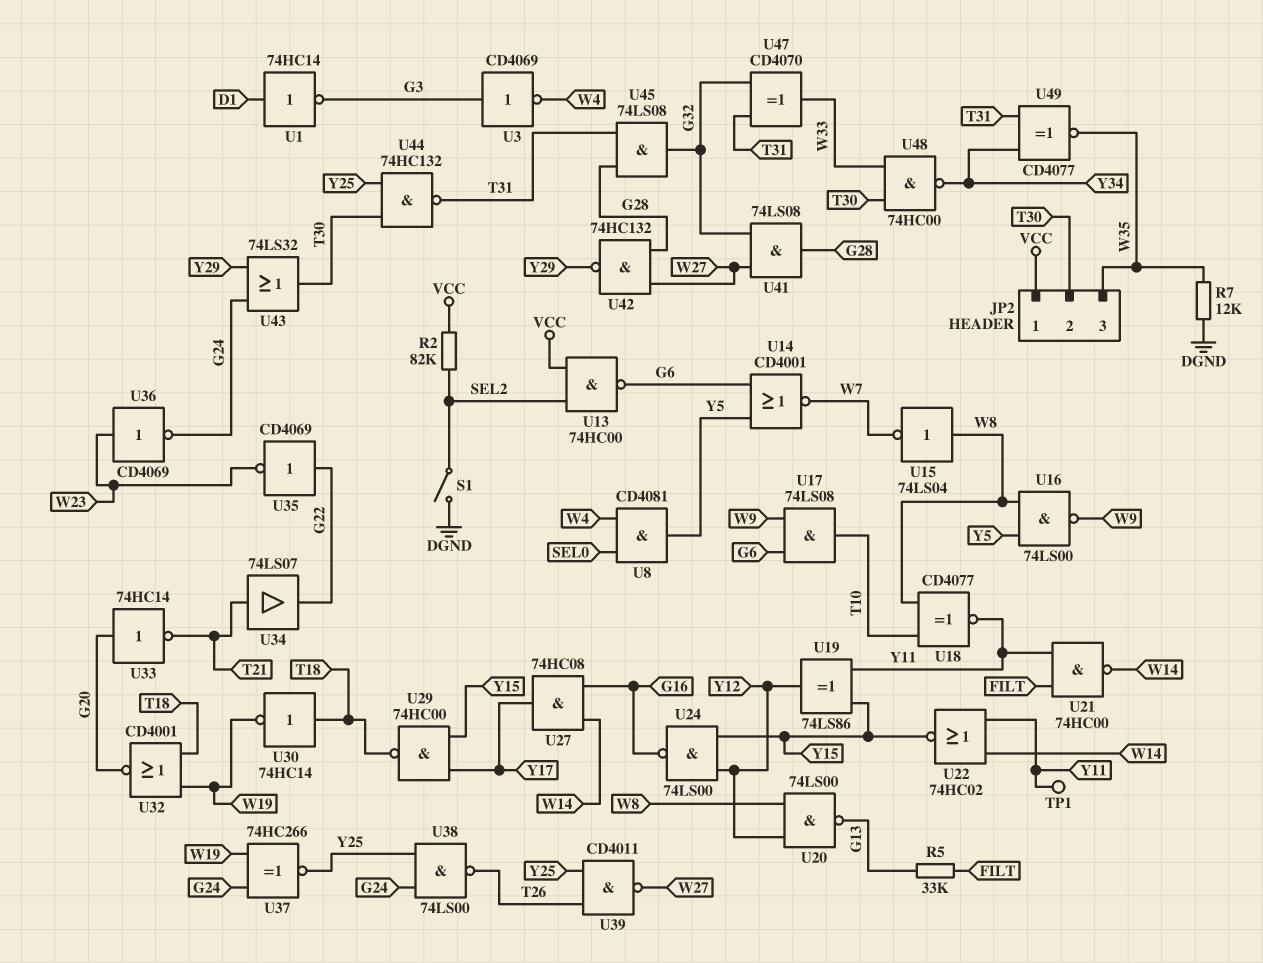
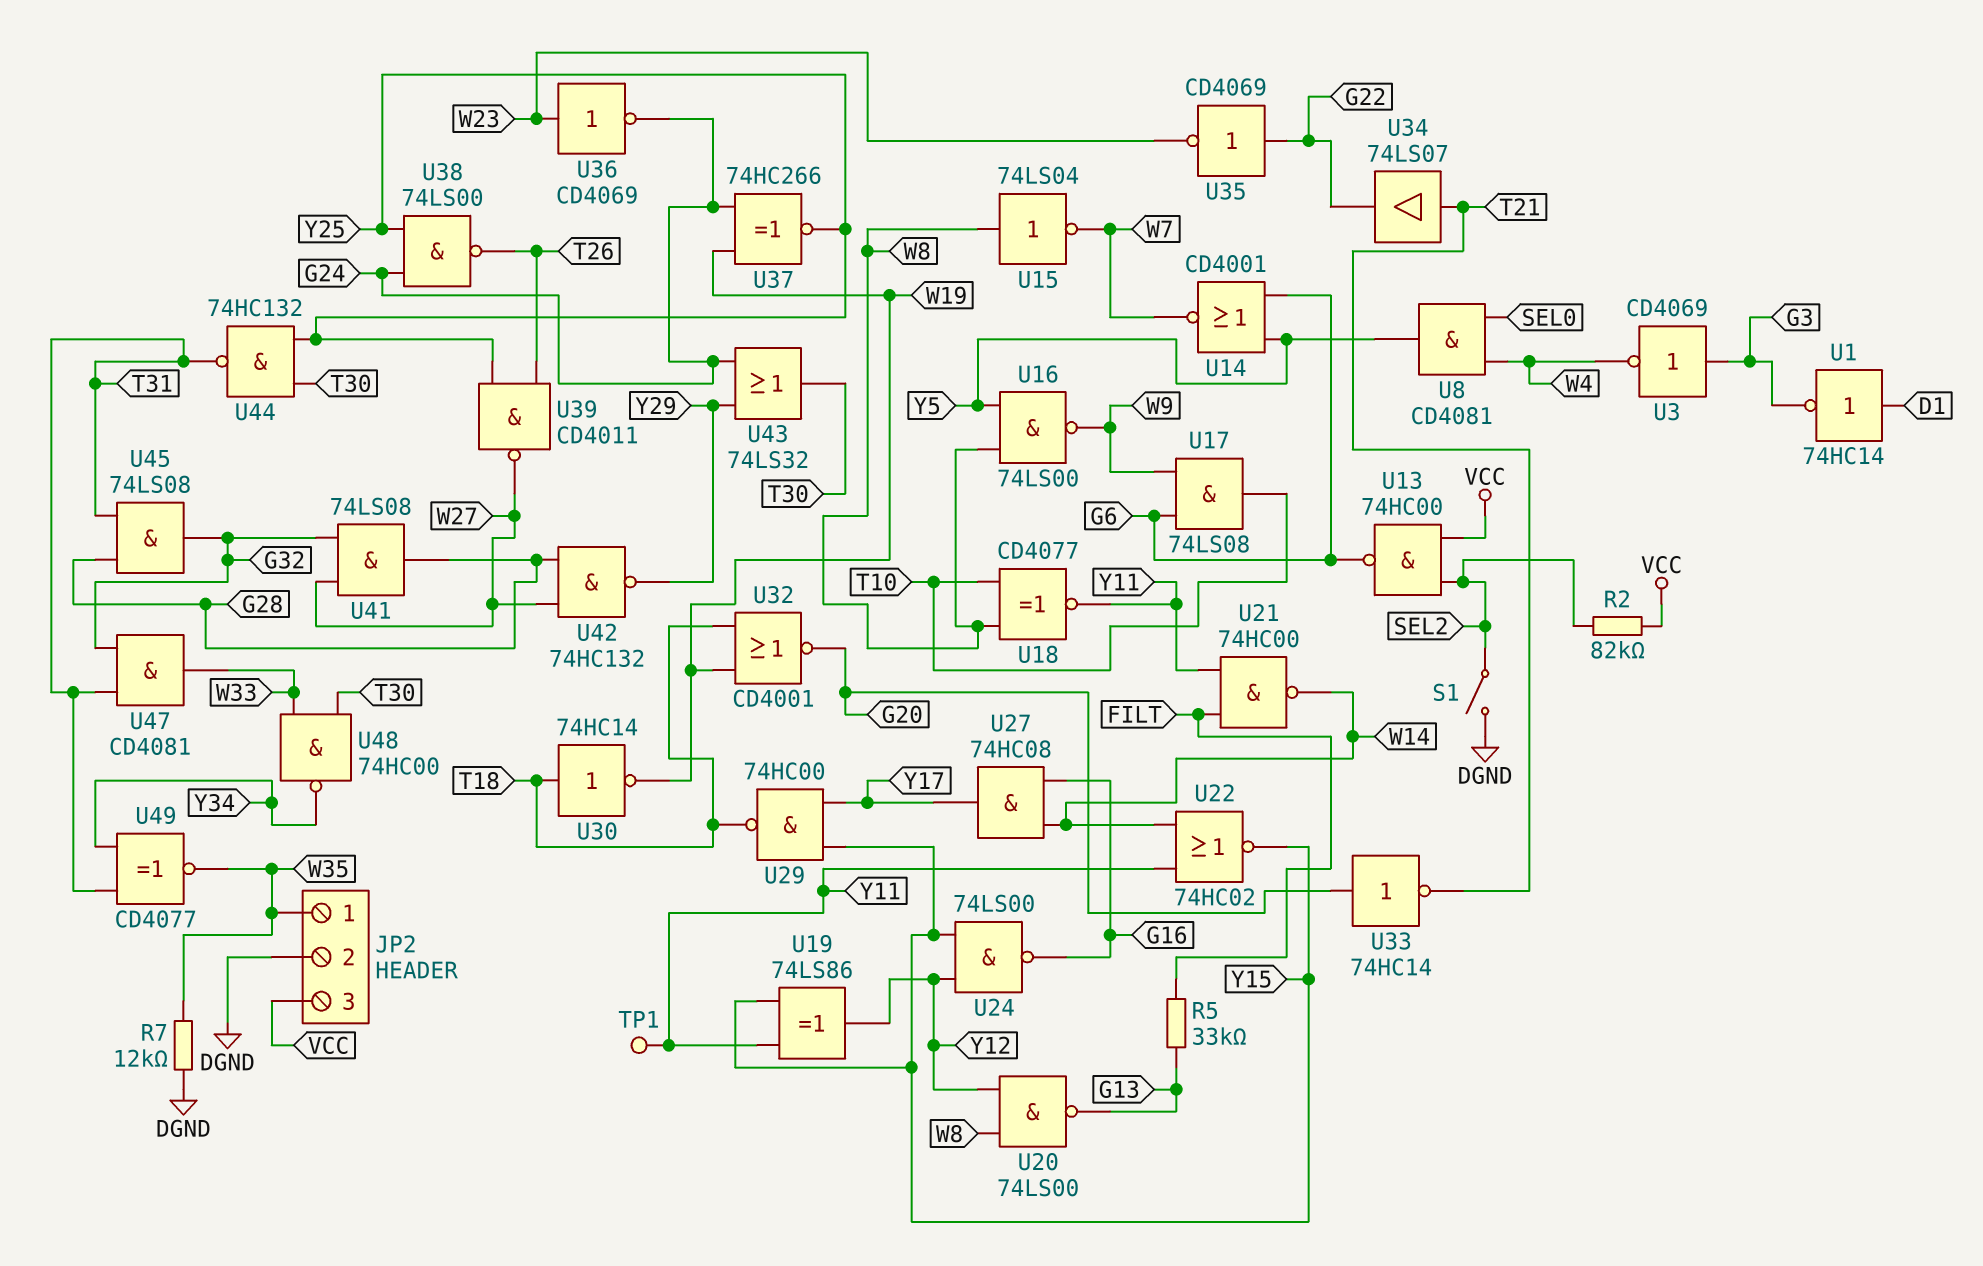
JP2 pin 1: VCC -> W35
JP2 pin 2: T30 -> DGND
JP2 pin 3: W35 -> VCC
U47: XOR CD4070 (in G32, in T31, out W33) -> AND CD4081 (in G32, in T31, out W33)

